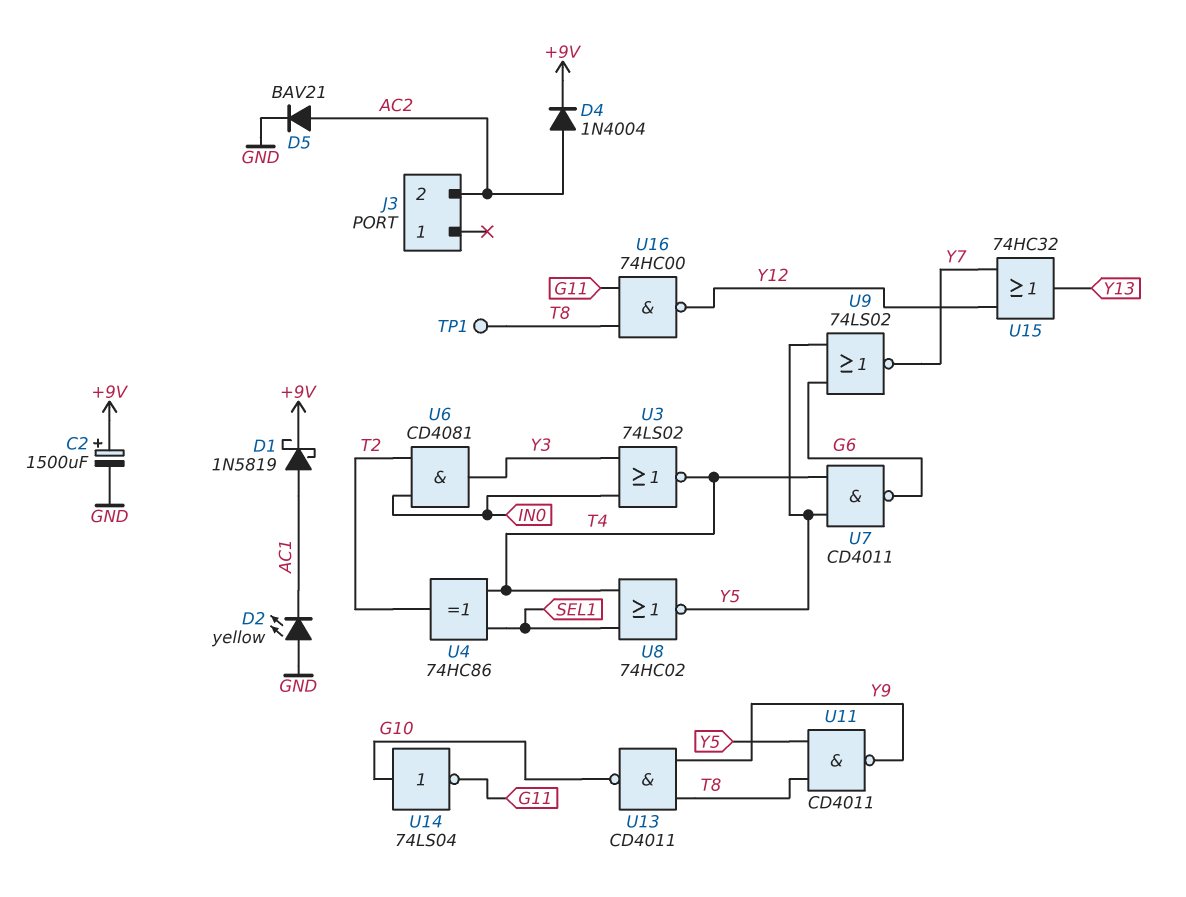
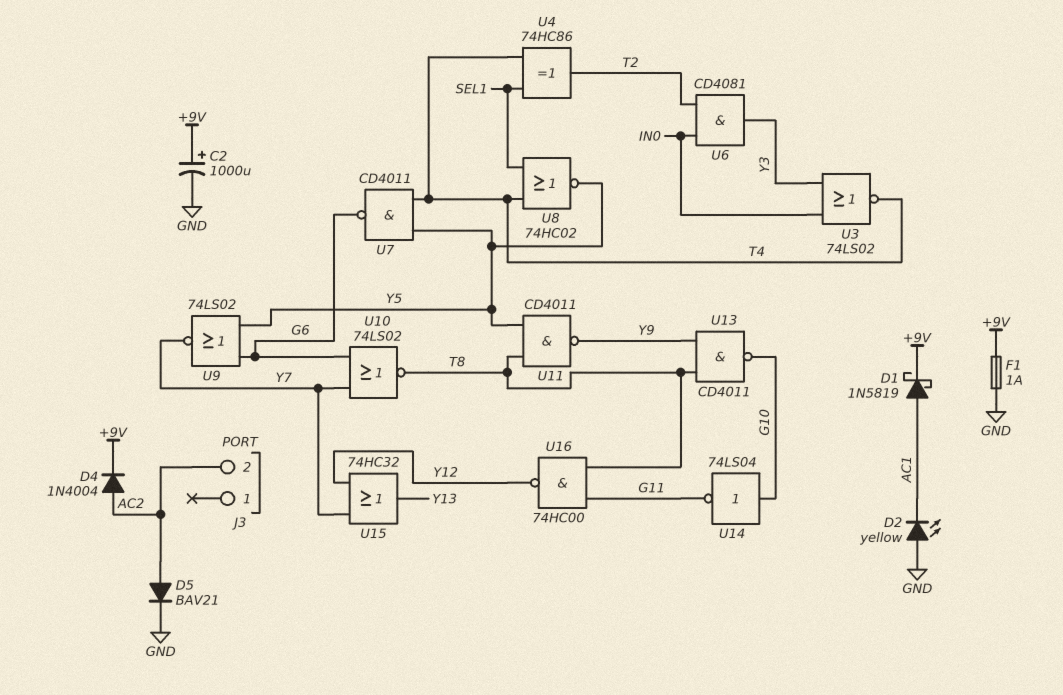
C2: 1500uF (plus +9V, minus GND) -> 1000uF (plus +9V, minus GND)
F1: none -> 1A (+9V, GND)
TP1: test point (T8) -> none
U10: none -> NOR 74LS02 (in G6, in Y7, out T8)

